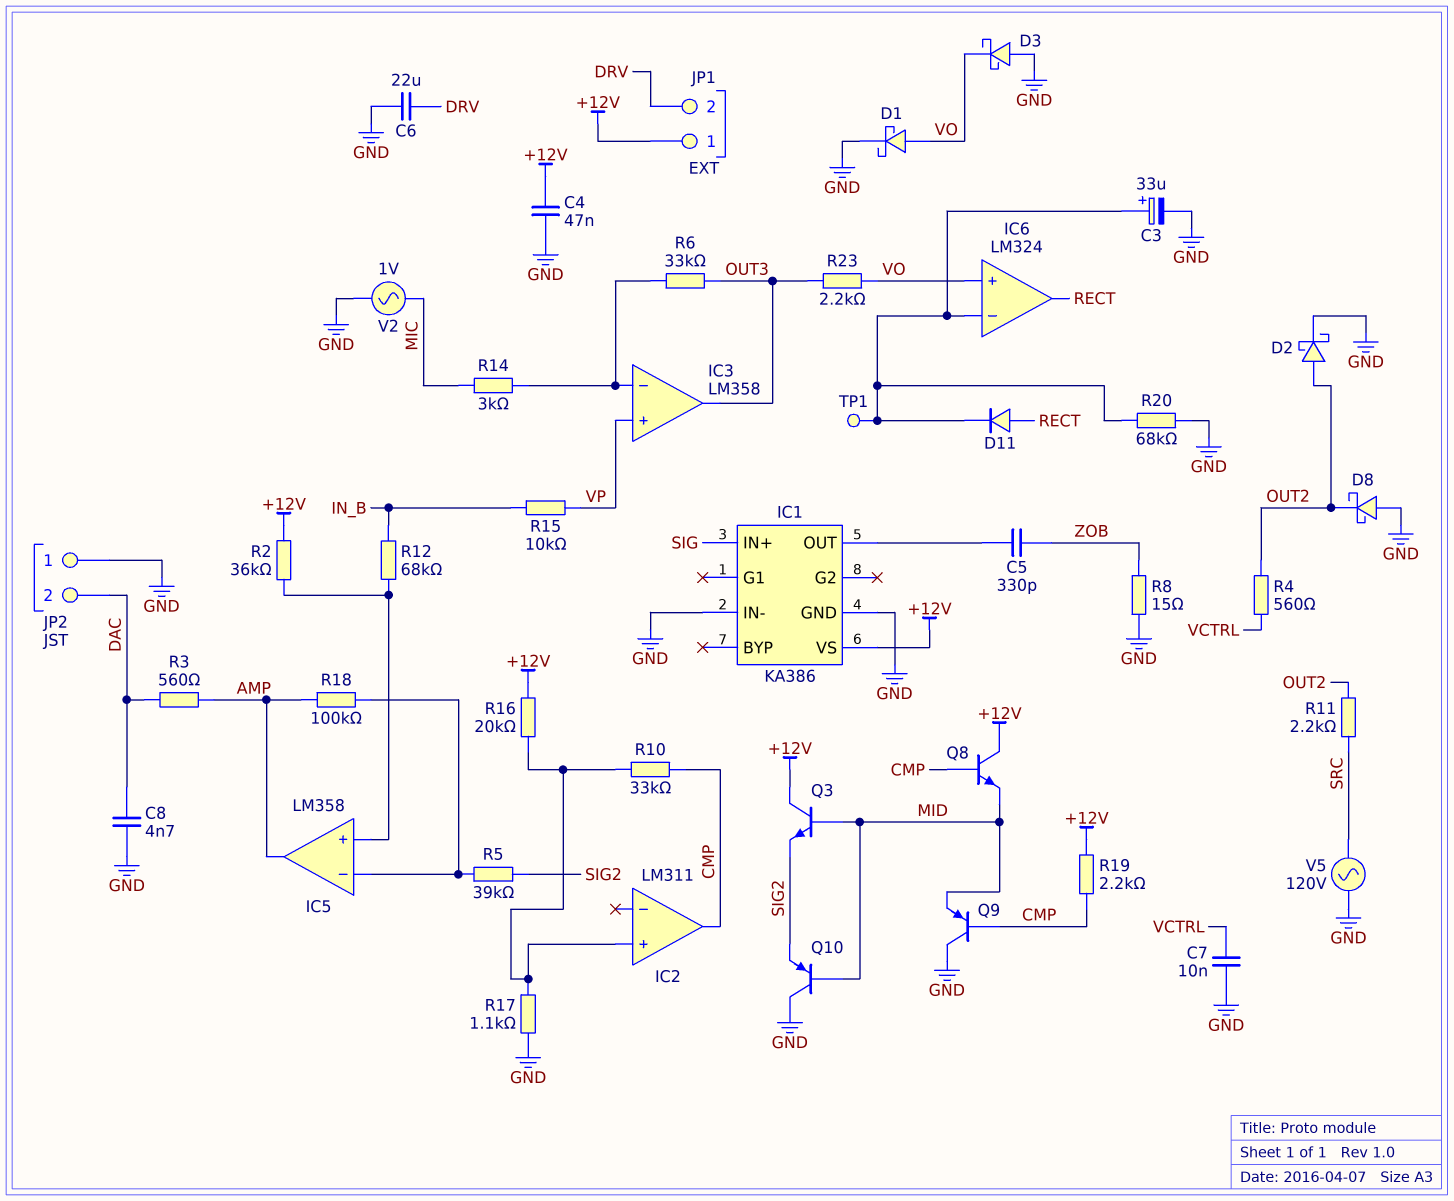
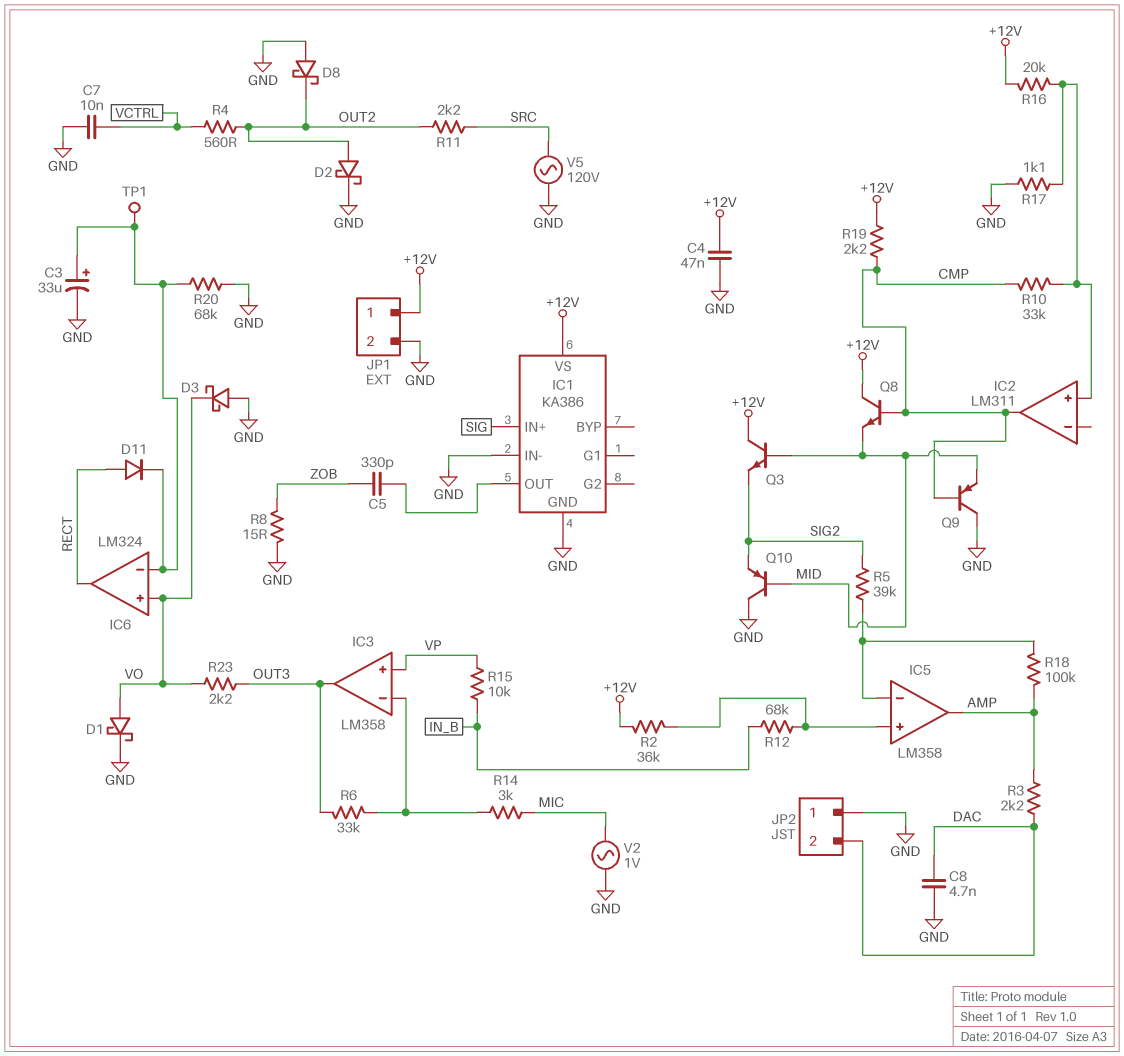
C6: 22uF (DRV, GND) -> none
JP1 pin 2: DRV -> GND
R3: 560 (AMP, DAC) -> 2.2k (AMP, DAC)

